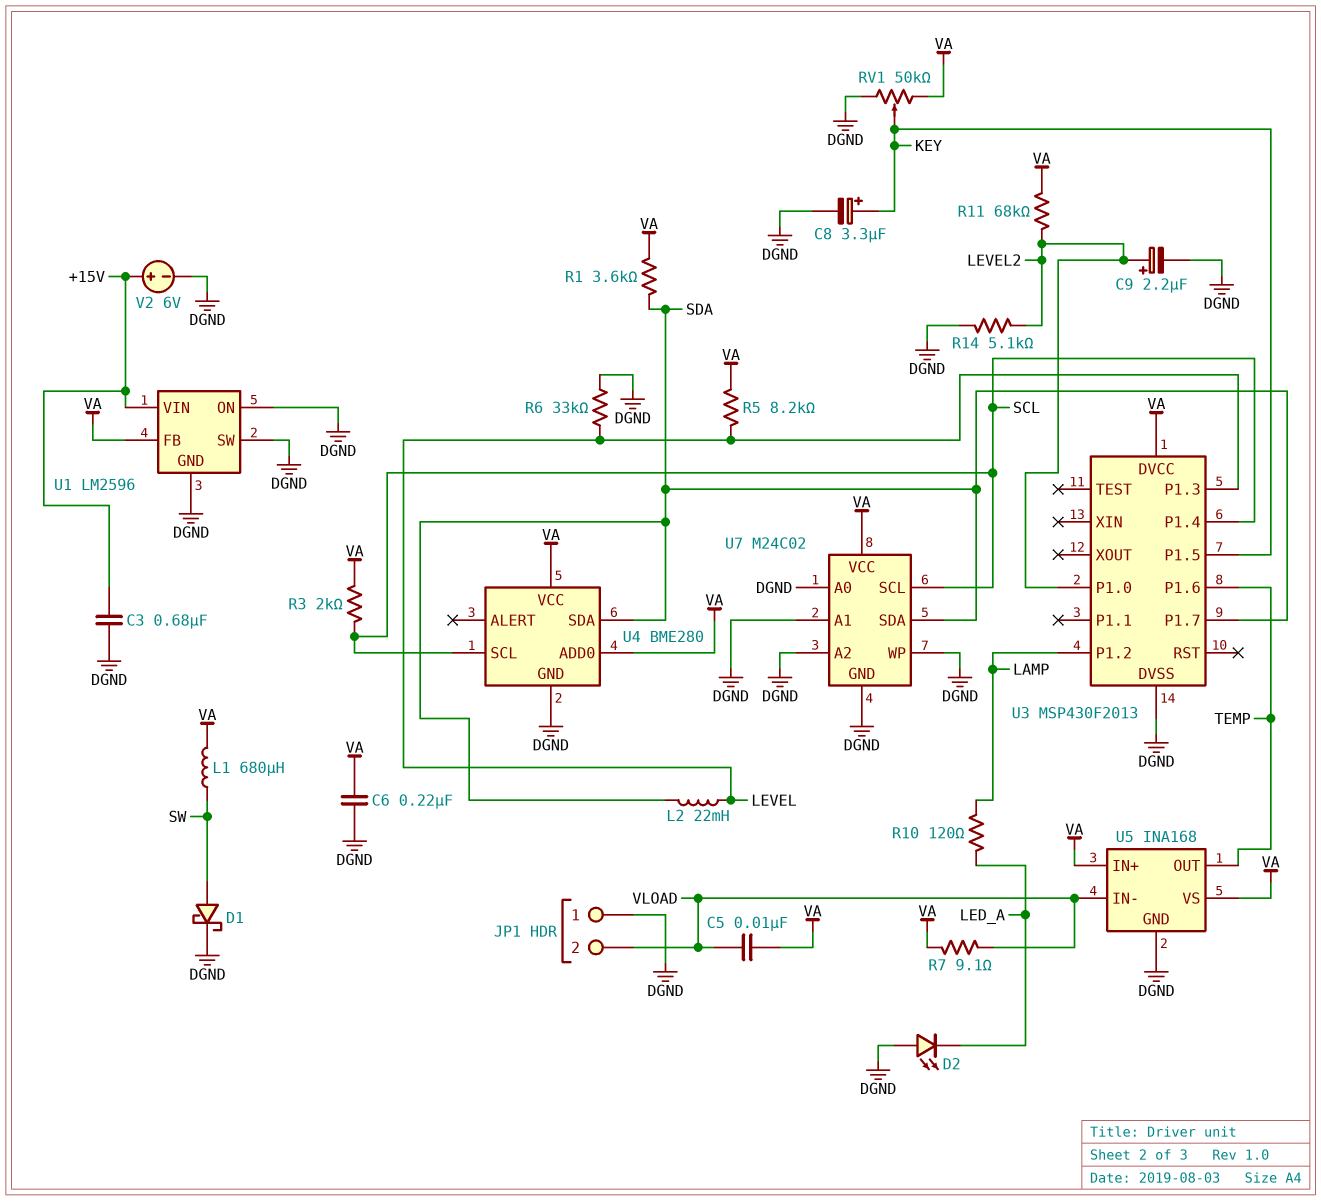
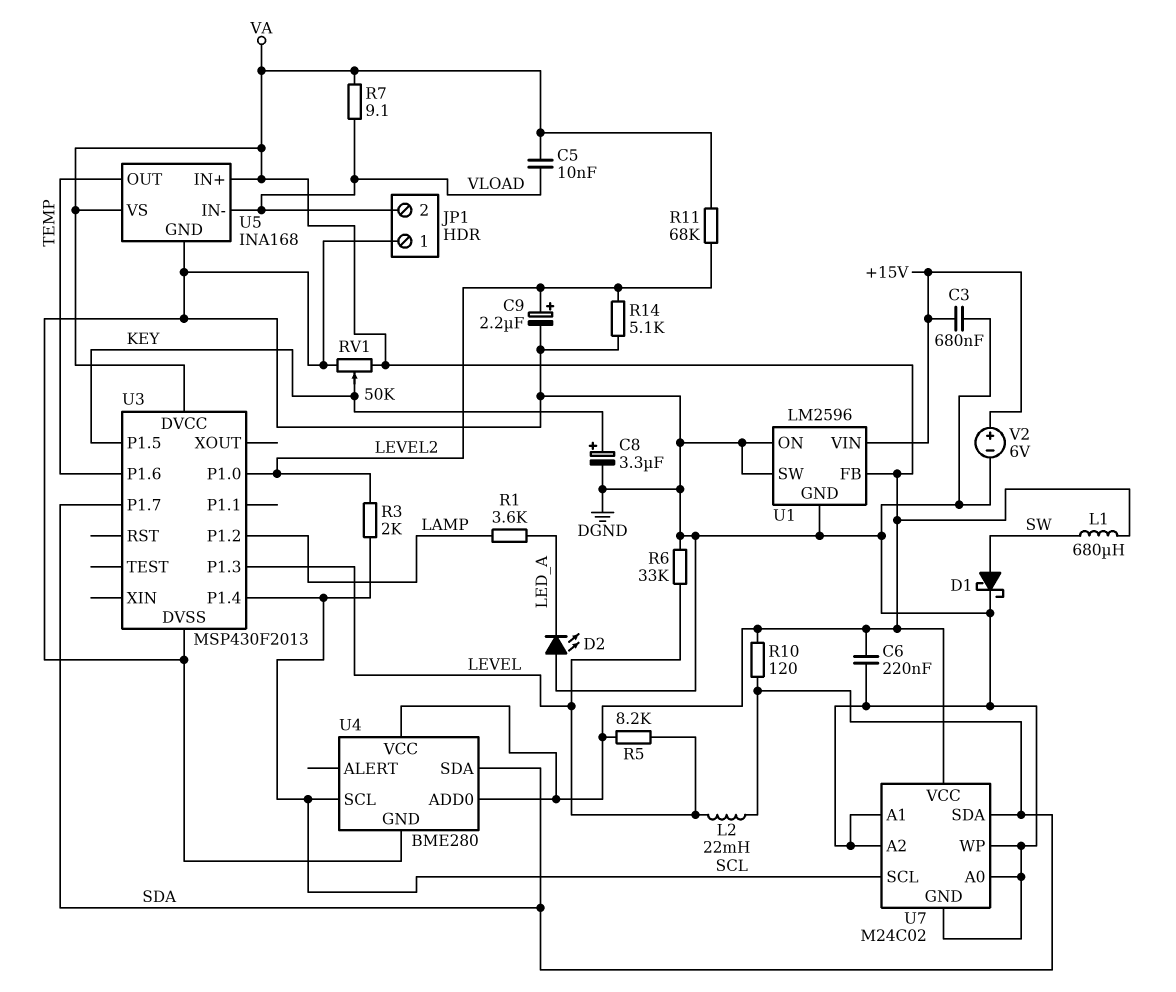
R1: 3.6k (SDA, VA) -> 3.6k (LAMP, LED_A)
R3: 2k (SCL, VA) -> 2k (LEVEL2, SCL)
R10: 120 (LAMP, LED_A) -> 120 (SDA, VA)

